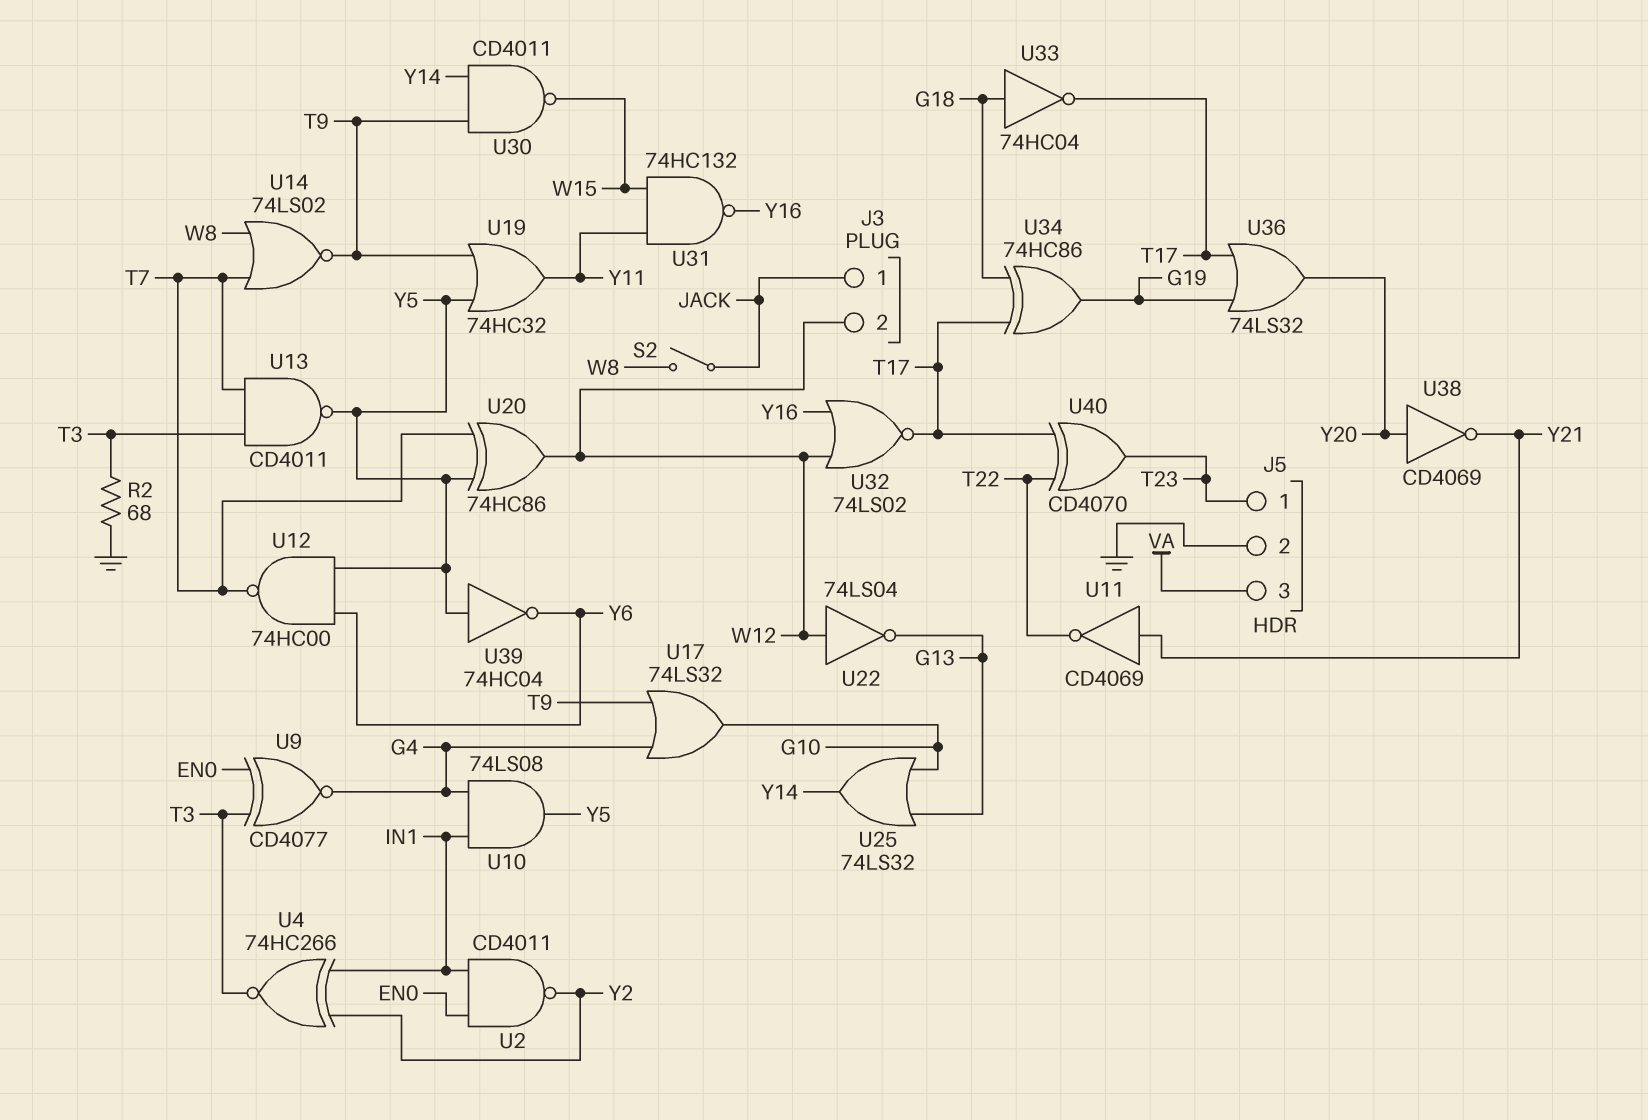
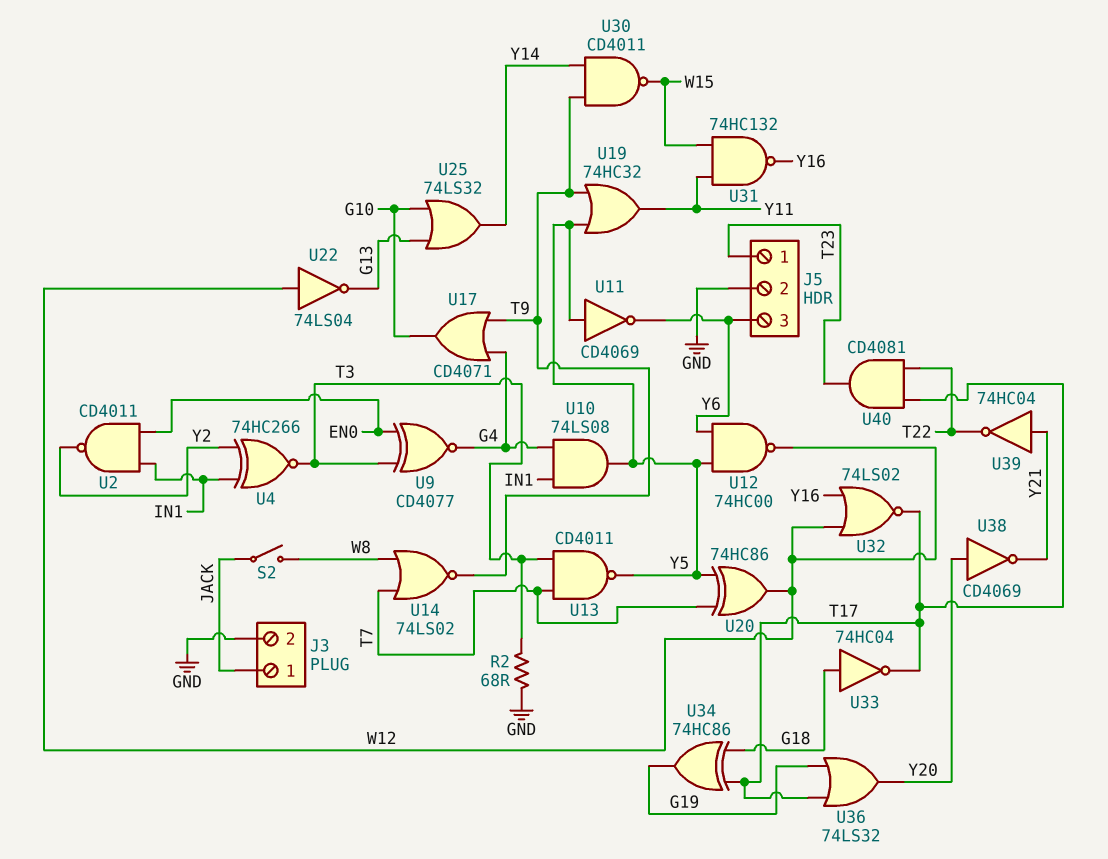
J3 pin 2: W12 -> GND
J5 pin 3: VA -> Y6
U11: NOT CD4069 (in Y21, out T22) -> NOT CD4069 (in Y5, out Y6)
U12: NAND 74HC00 (in Y5, in Y6, out T7) -> NAND 74HC00 (in Y5, in Y6, out W12)
U17: OR 74LS32 (in G4, in T9, out G10) -> OR CD4071 (in G4, in T9, out G10)
U39: NOT 74HC04 (in Y5, out Y6) -> NOT 74HC04 (in Y21, out T22)
U40: XOR CD4070 (in T17, in T22, out T23) -> AND CD4081 (in T17, in T22, out T23)

